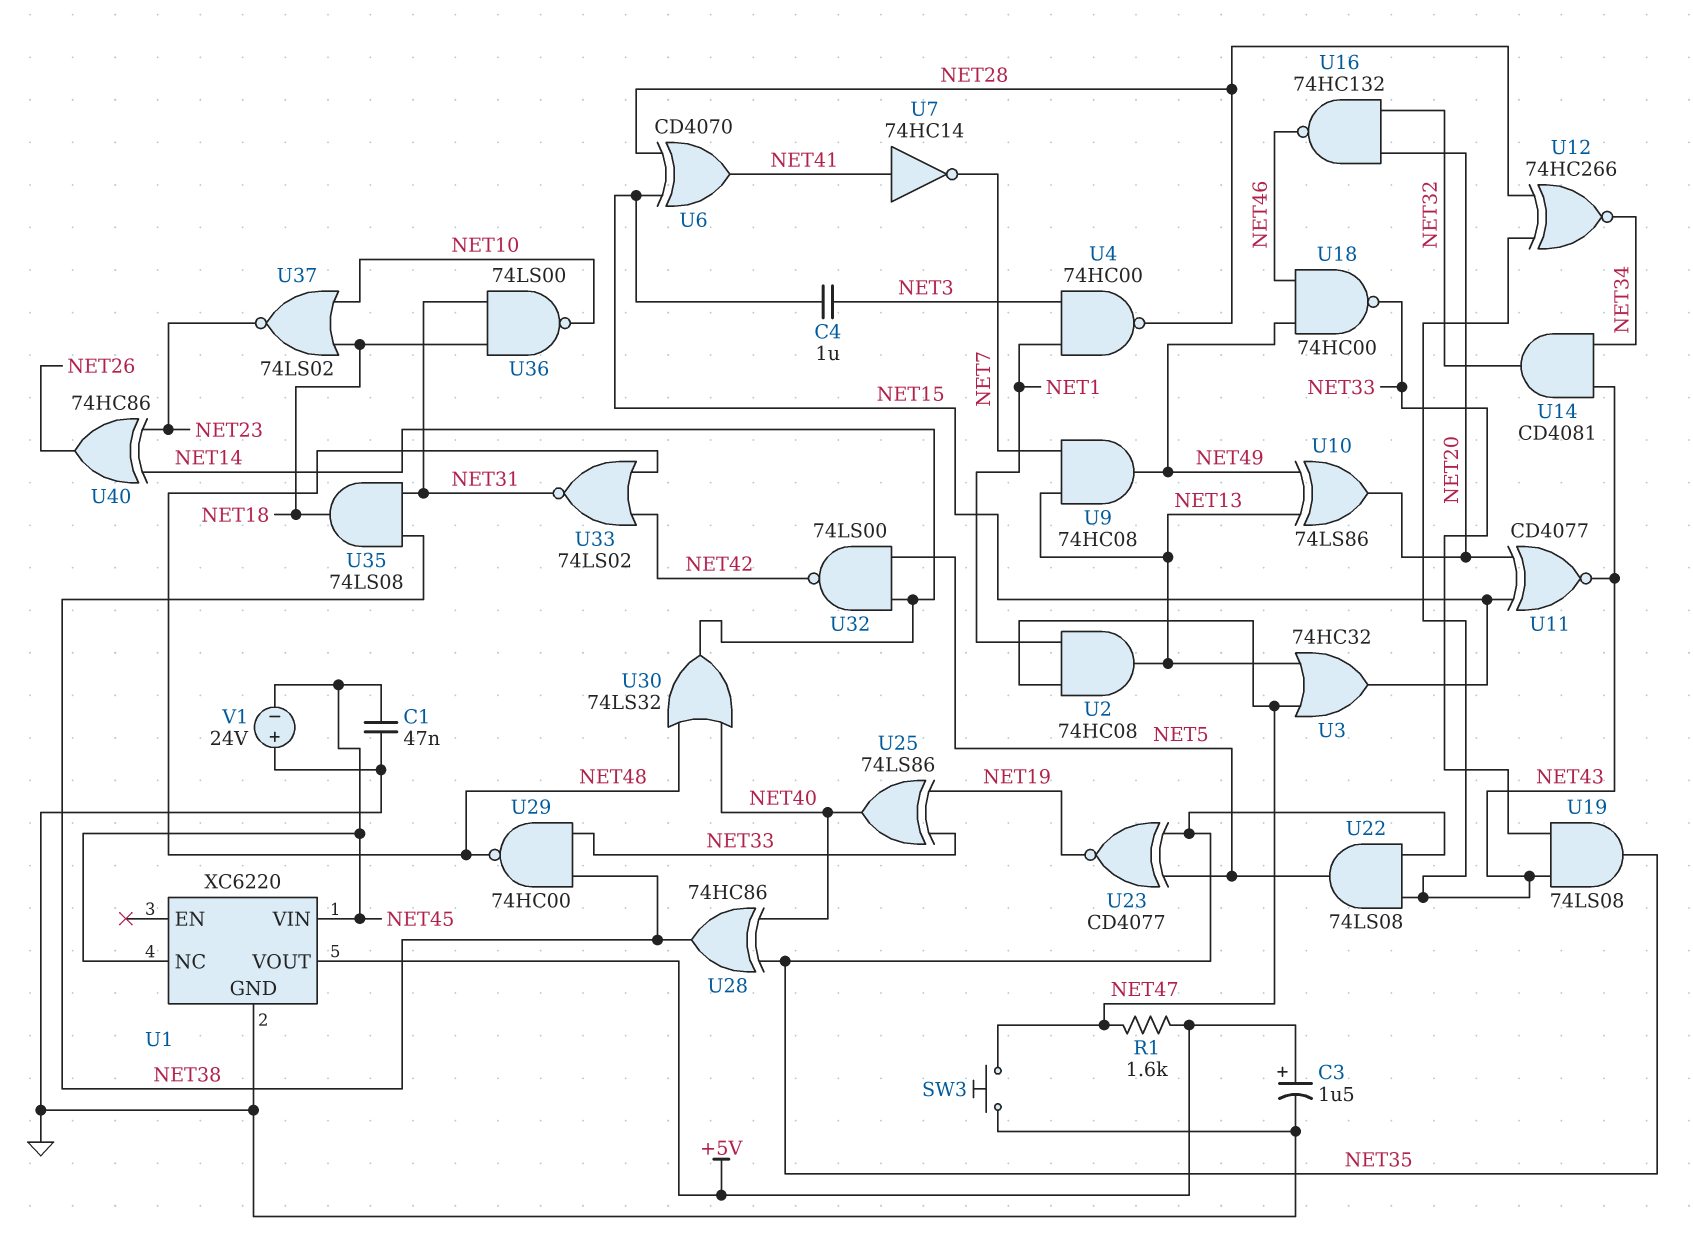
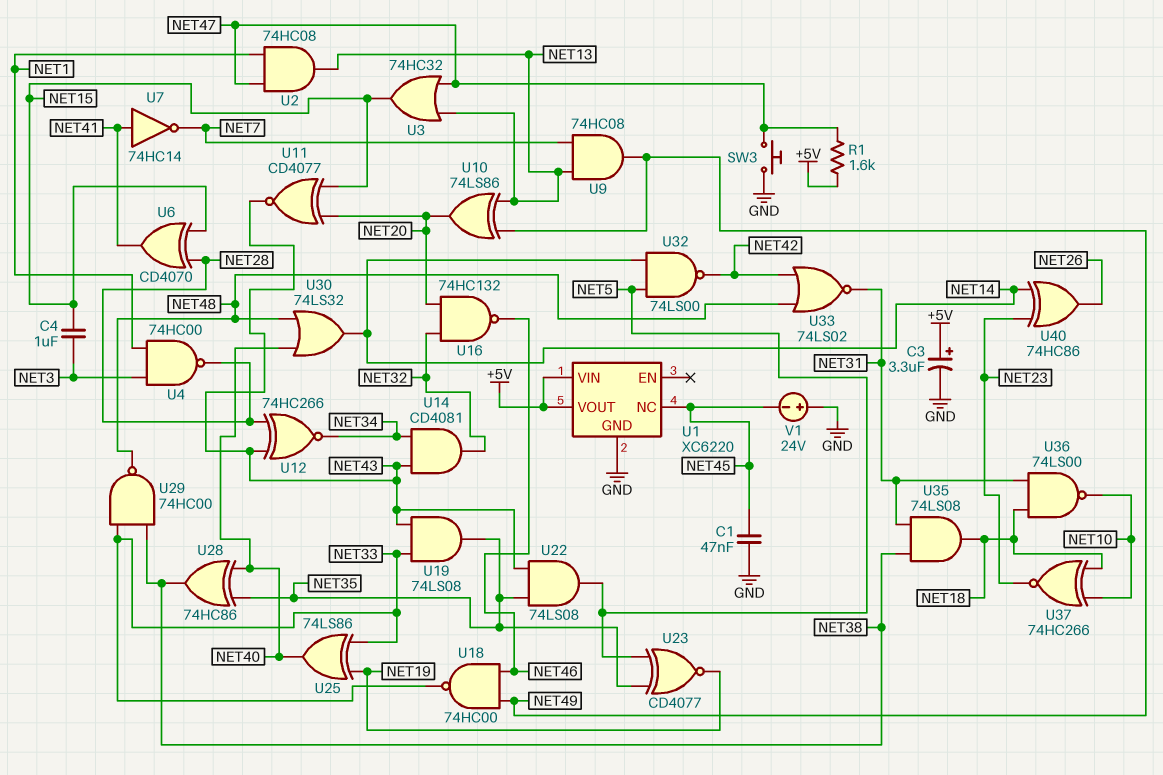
C3: 1.5uF (plus +5V, minus GND) -> 3.3uF (plus +5V, minus GND)
U1 pin VIN: NET45 -> +5V
U37: NOR 74LS02 (in NET10, in NET18, out NET23) -> XNOR 74HC266 (in NET10, in NET18, out NET23)

